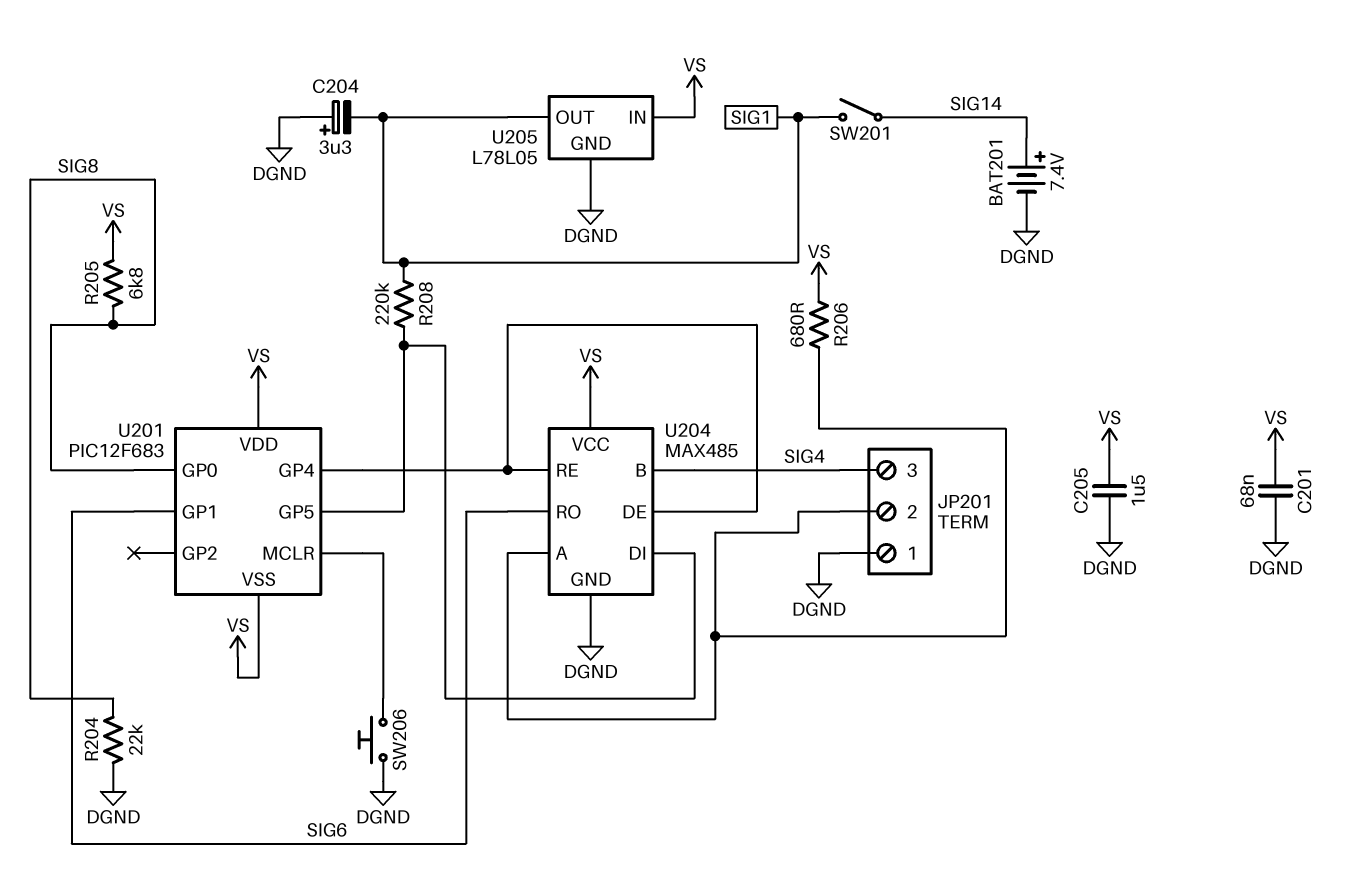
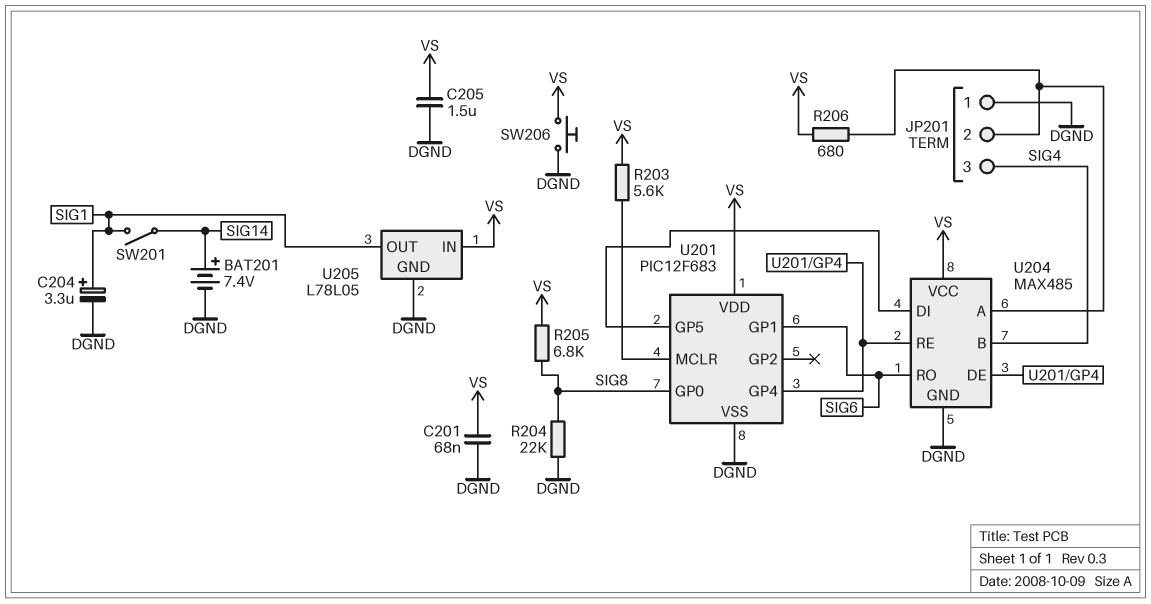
C204: 3.3uF (plus DGND, minus SIG1) -> 3.3uF (plus SIG1, minus DGND)
R203: none -> 5.6k (U201/MCLR, VS)
R208: 220k (SIG1, U201/GP5) -> none
SW206: button (DGND, U201/MCLR) -> button (DGND, VS)
U201 pin VSS: VS -> DGND

